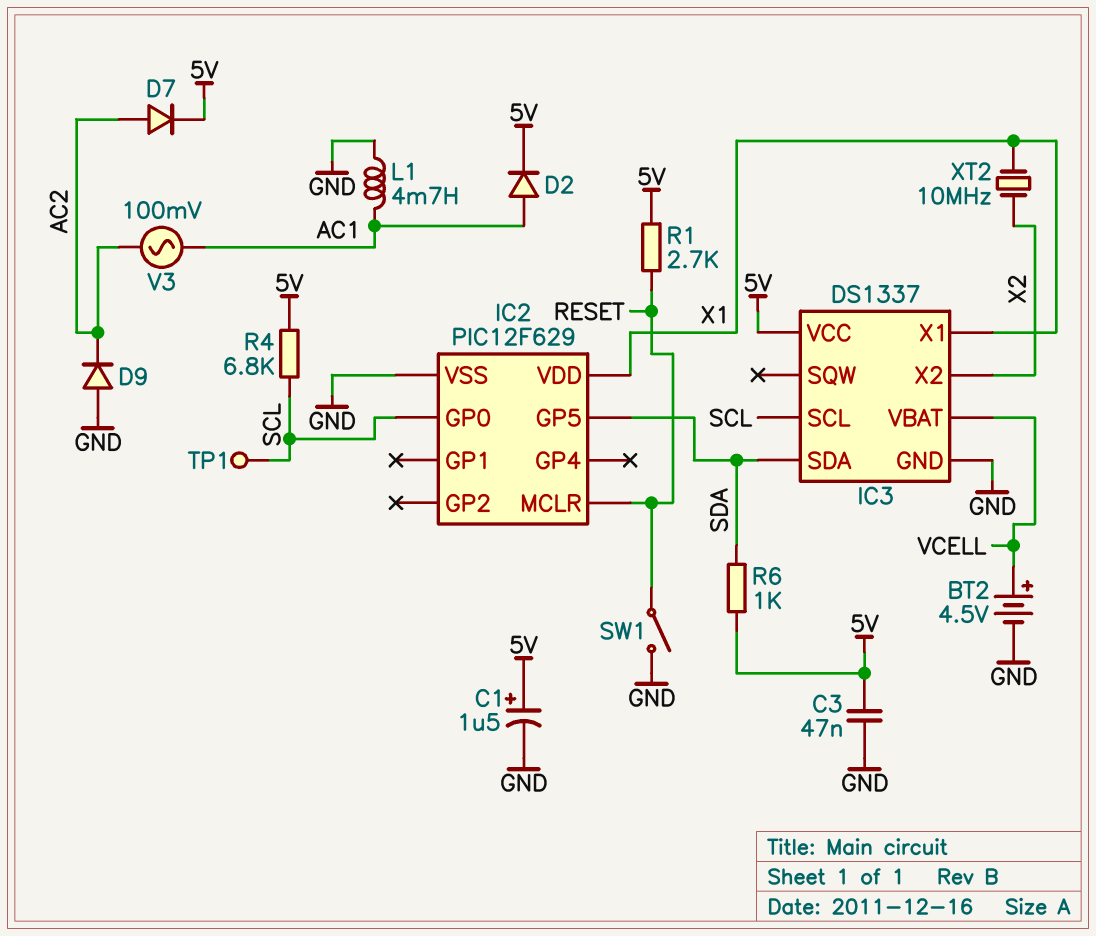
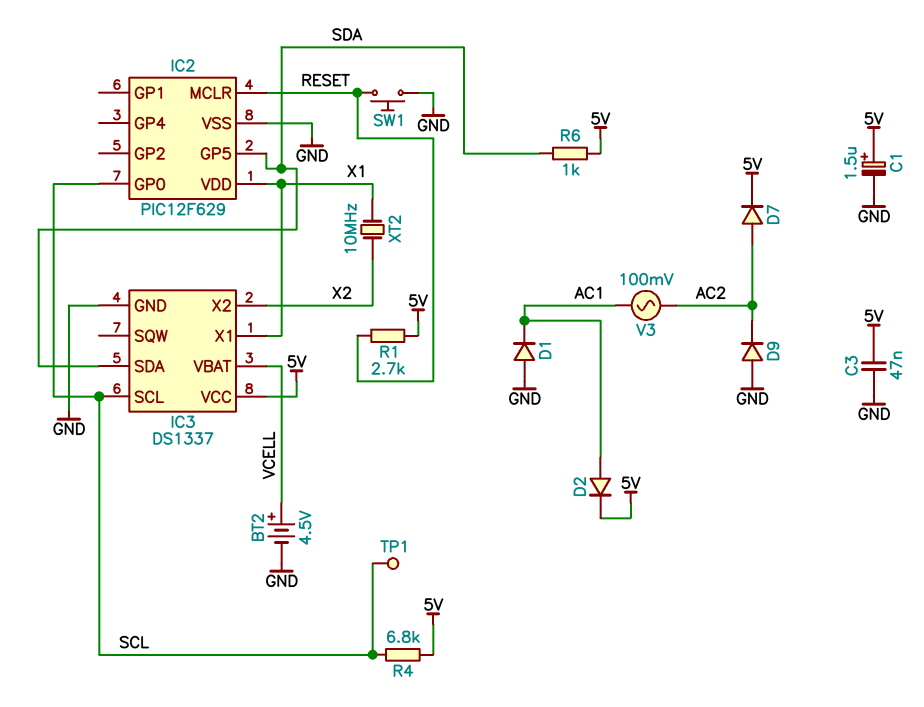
D1: none -> diode (A GND, K AC1)
L1: 4.7mH (AC1, GND) -> none
SW1: switch (GND, RESET) -> button (GND, RESET)

